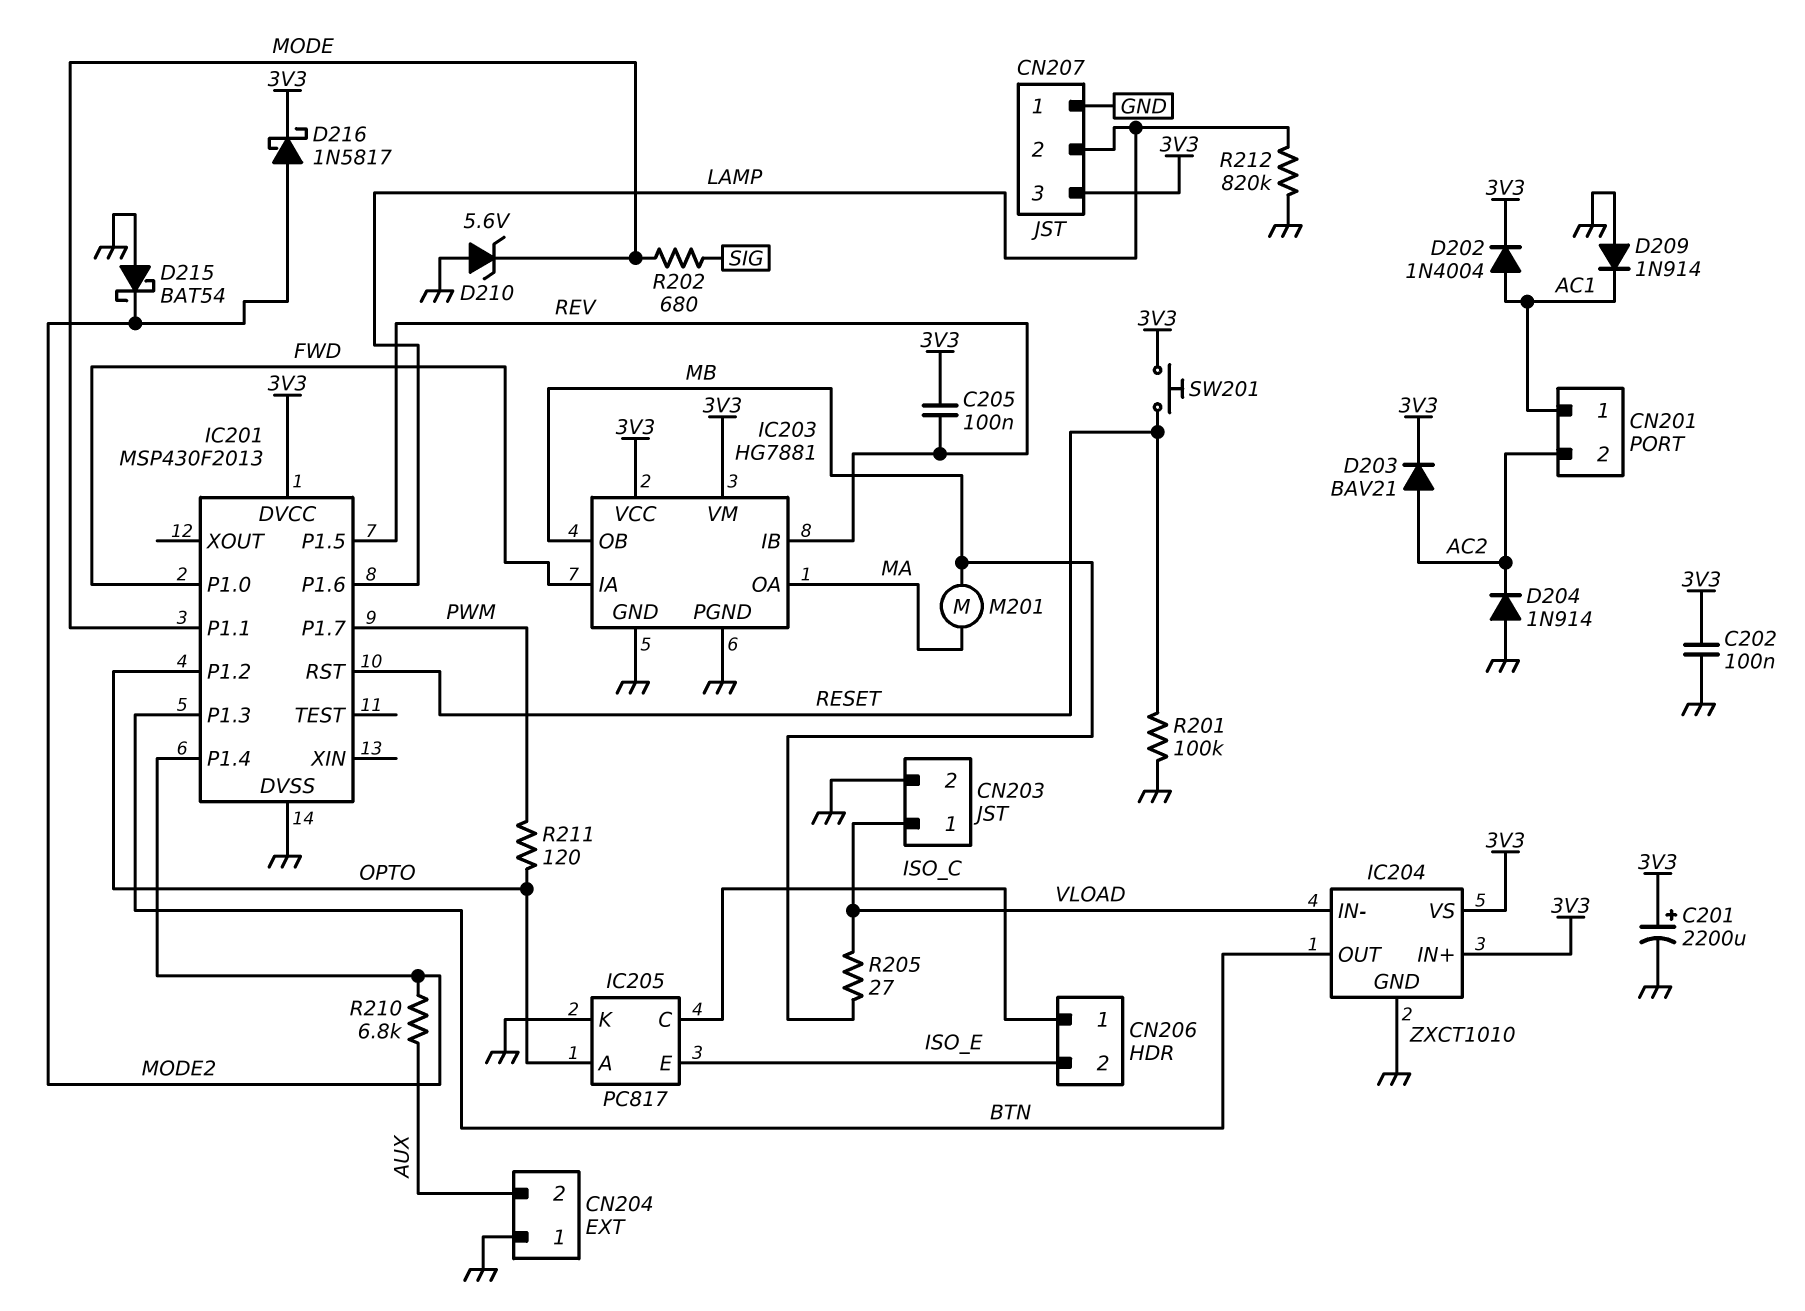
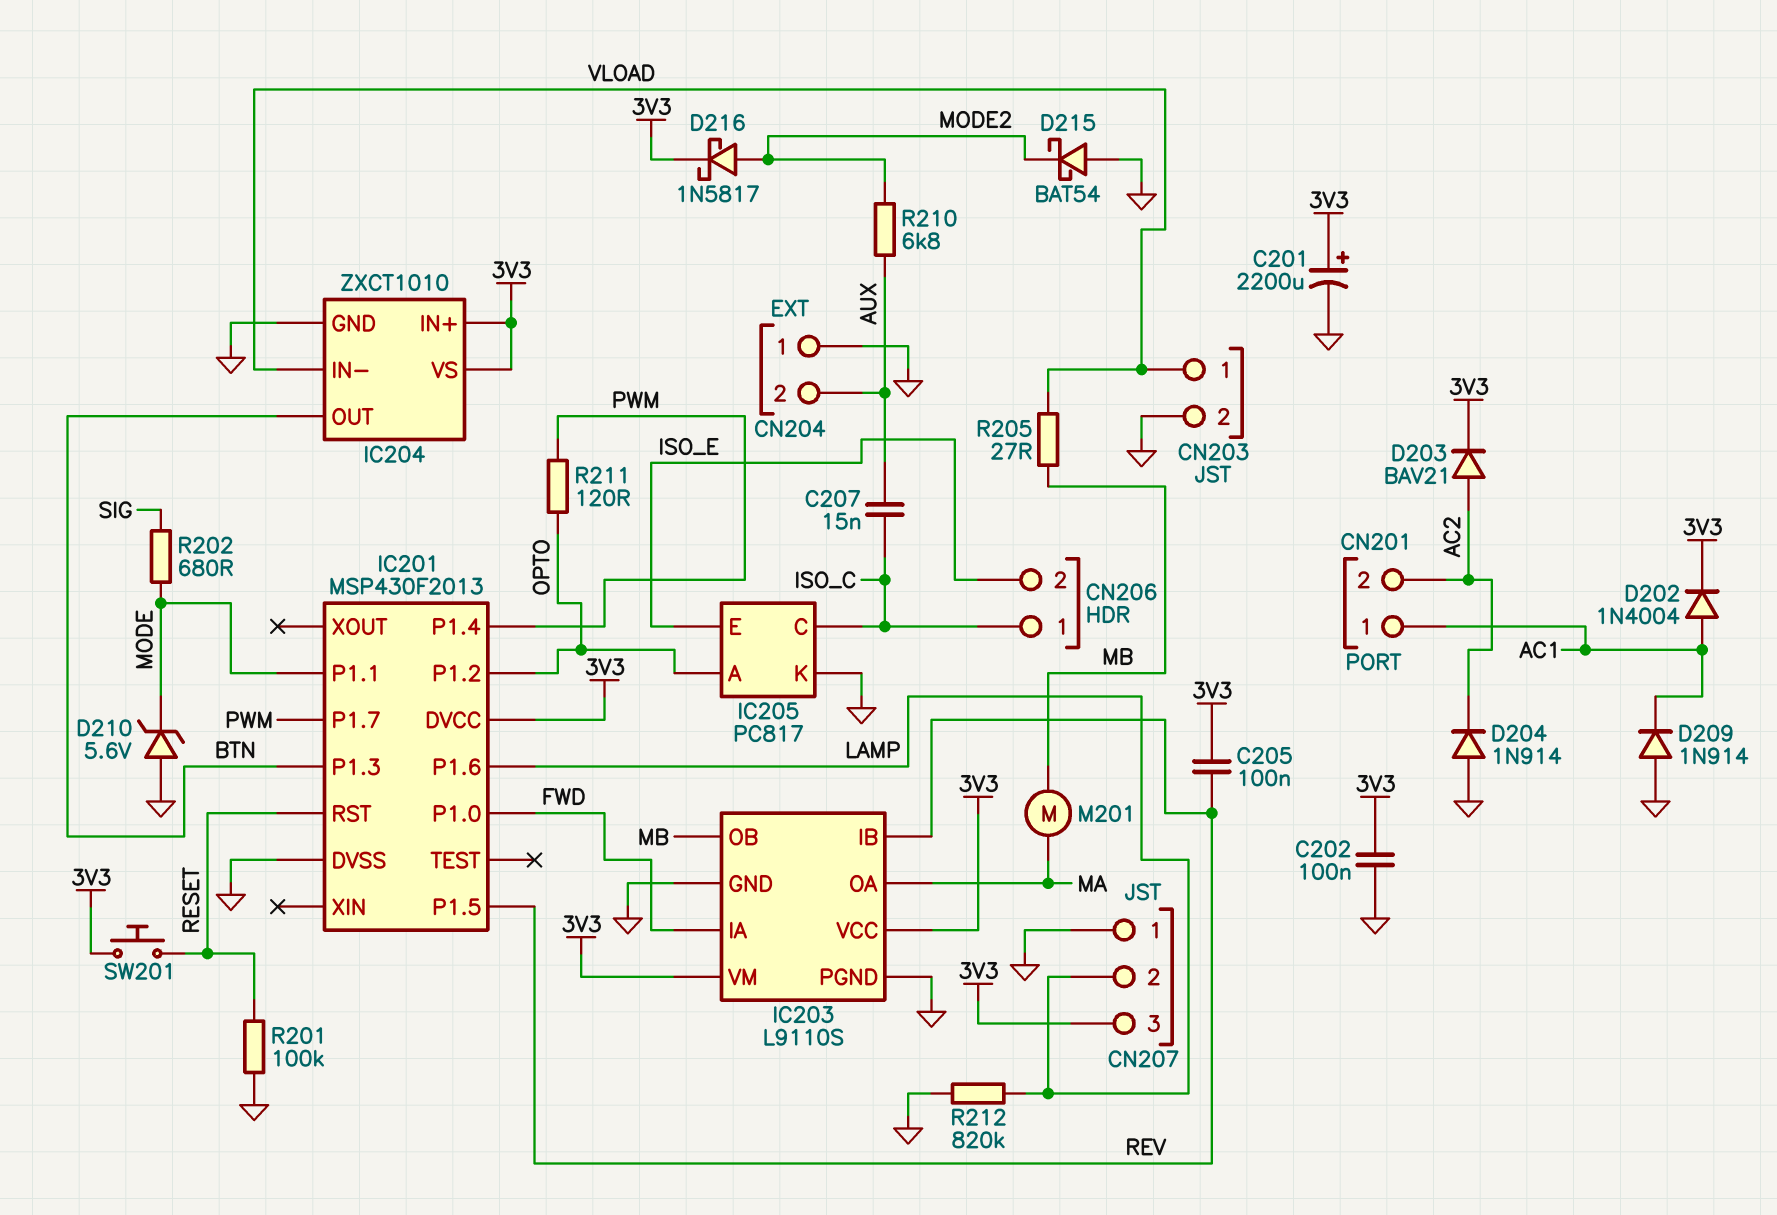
C207: none -> 15nF (AUX, ISO_C)
IC201 pin P1.4: MODE2 -> PWM
IC203: HG7881 -> L9110S

